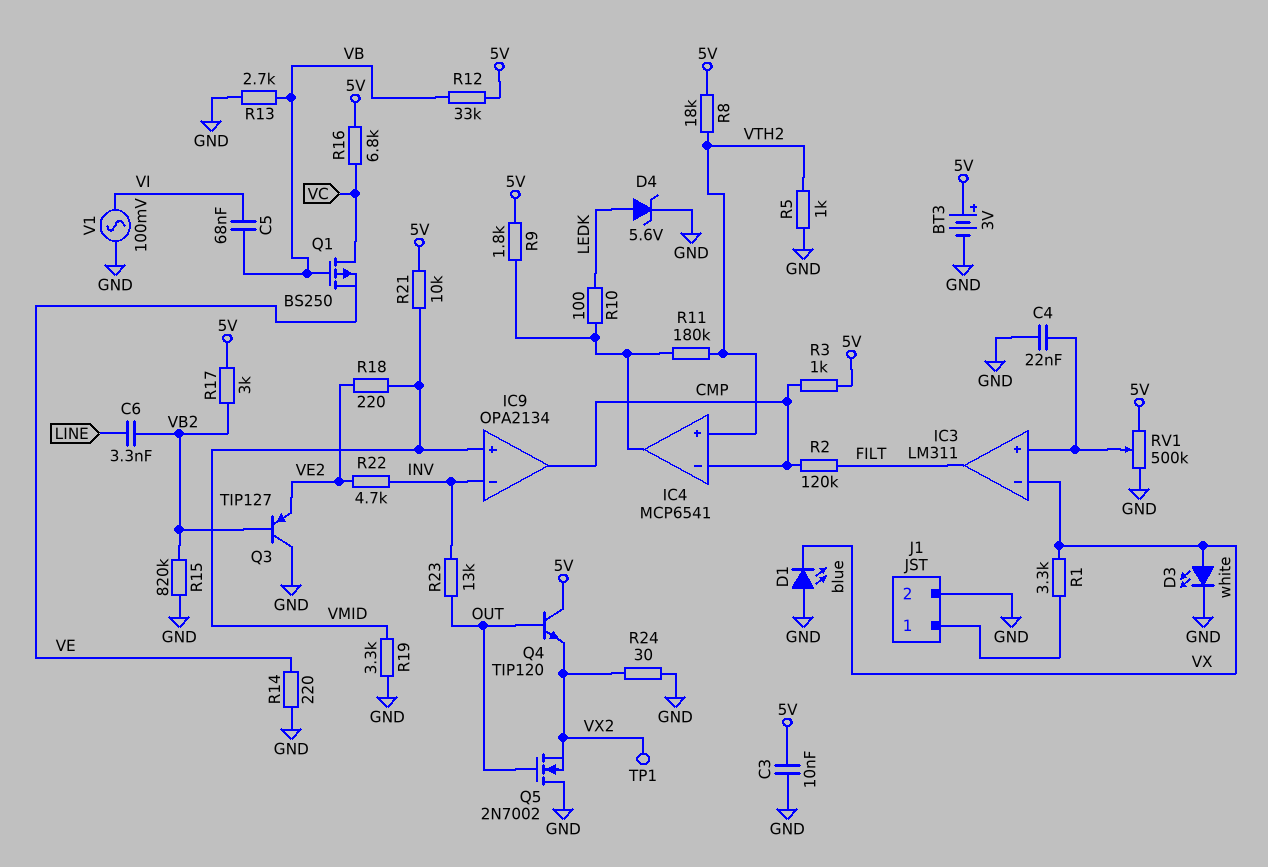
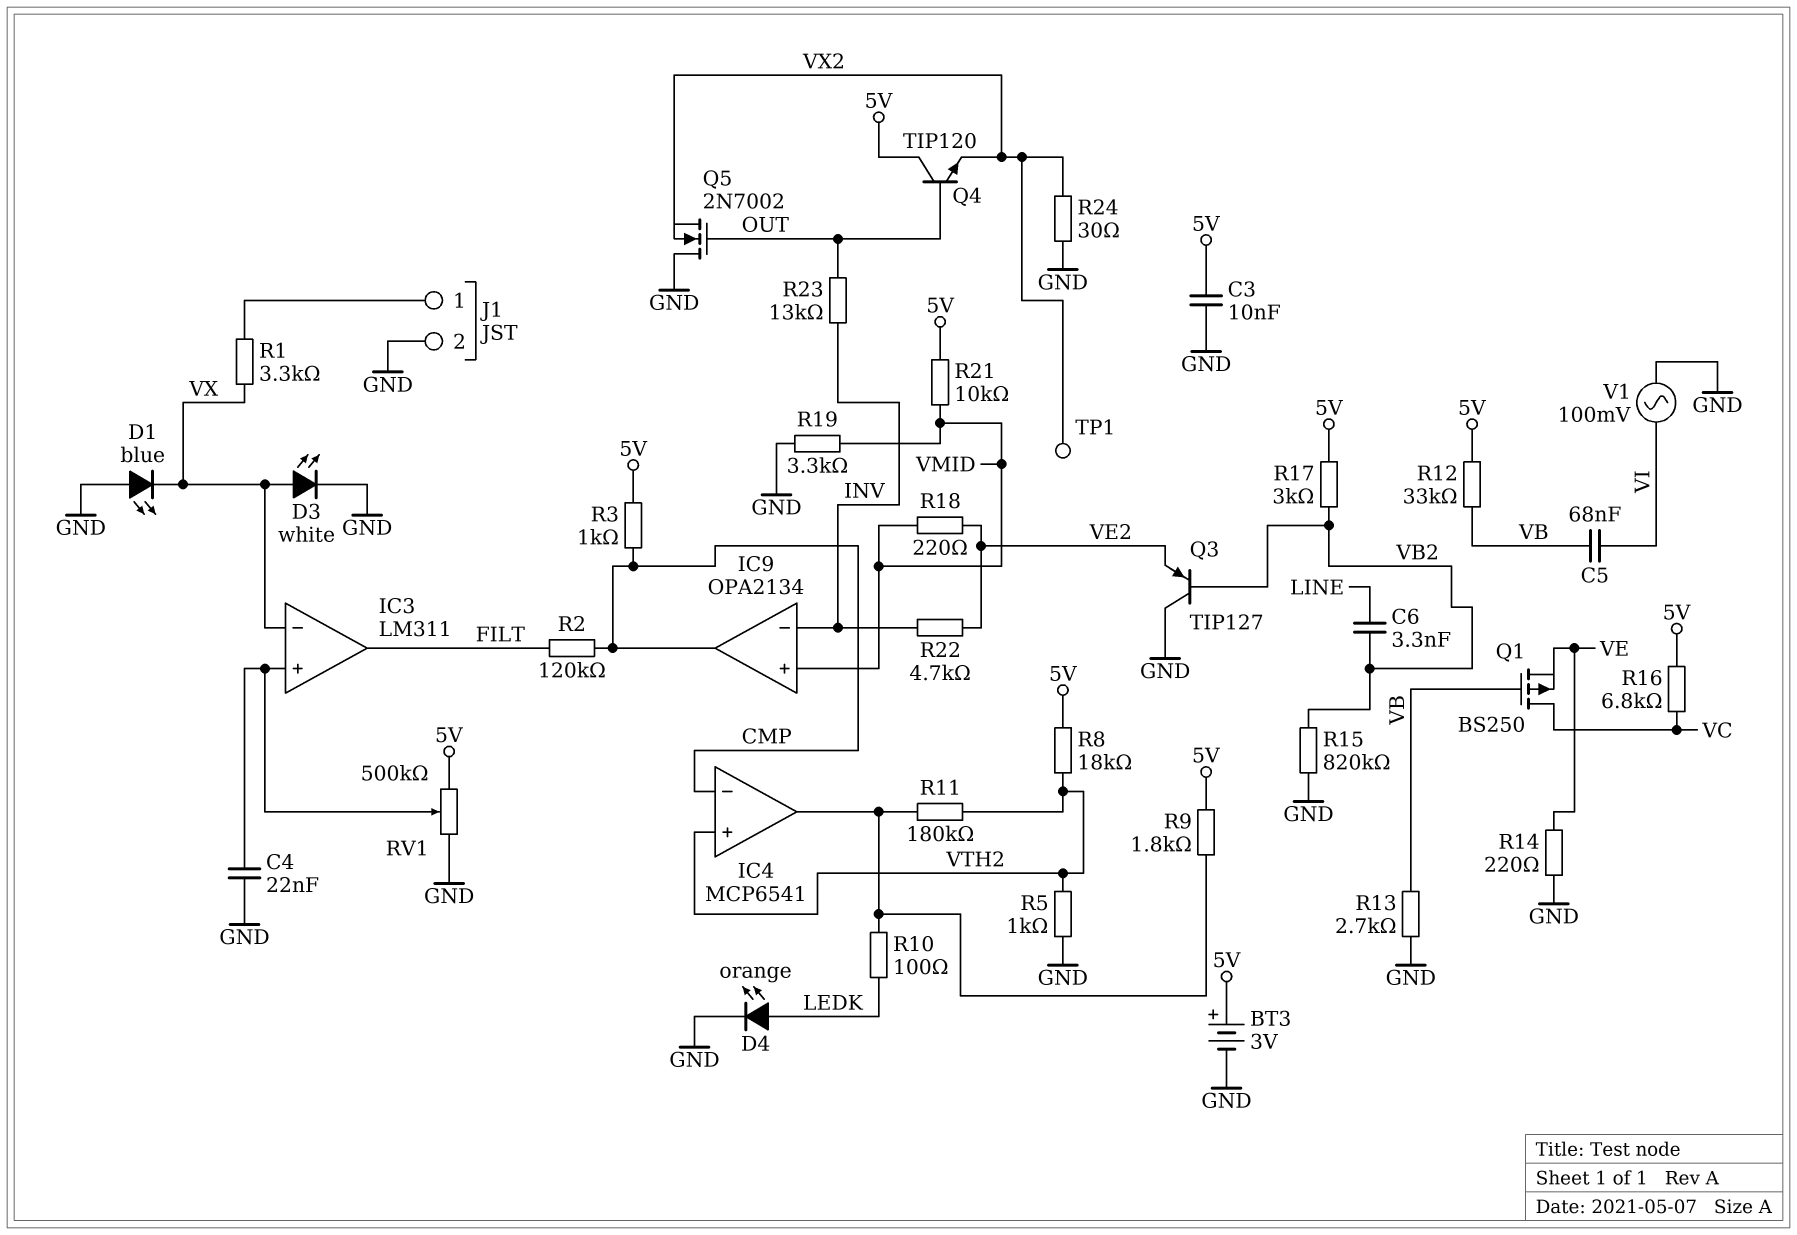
D4: zener 5.6V (A LEDK, K GND) -> LED orange (A LEDK, K GND)

